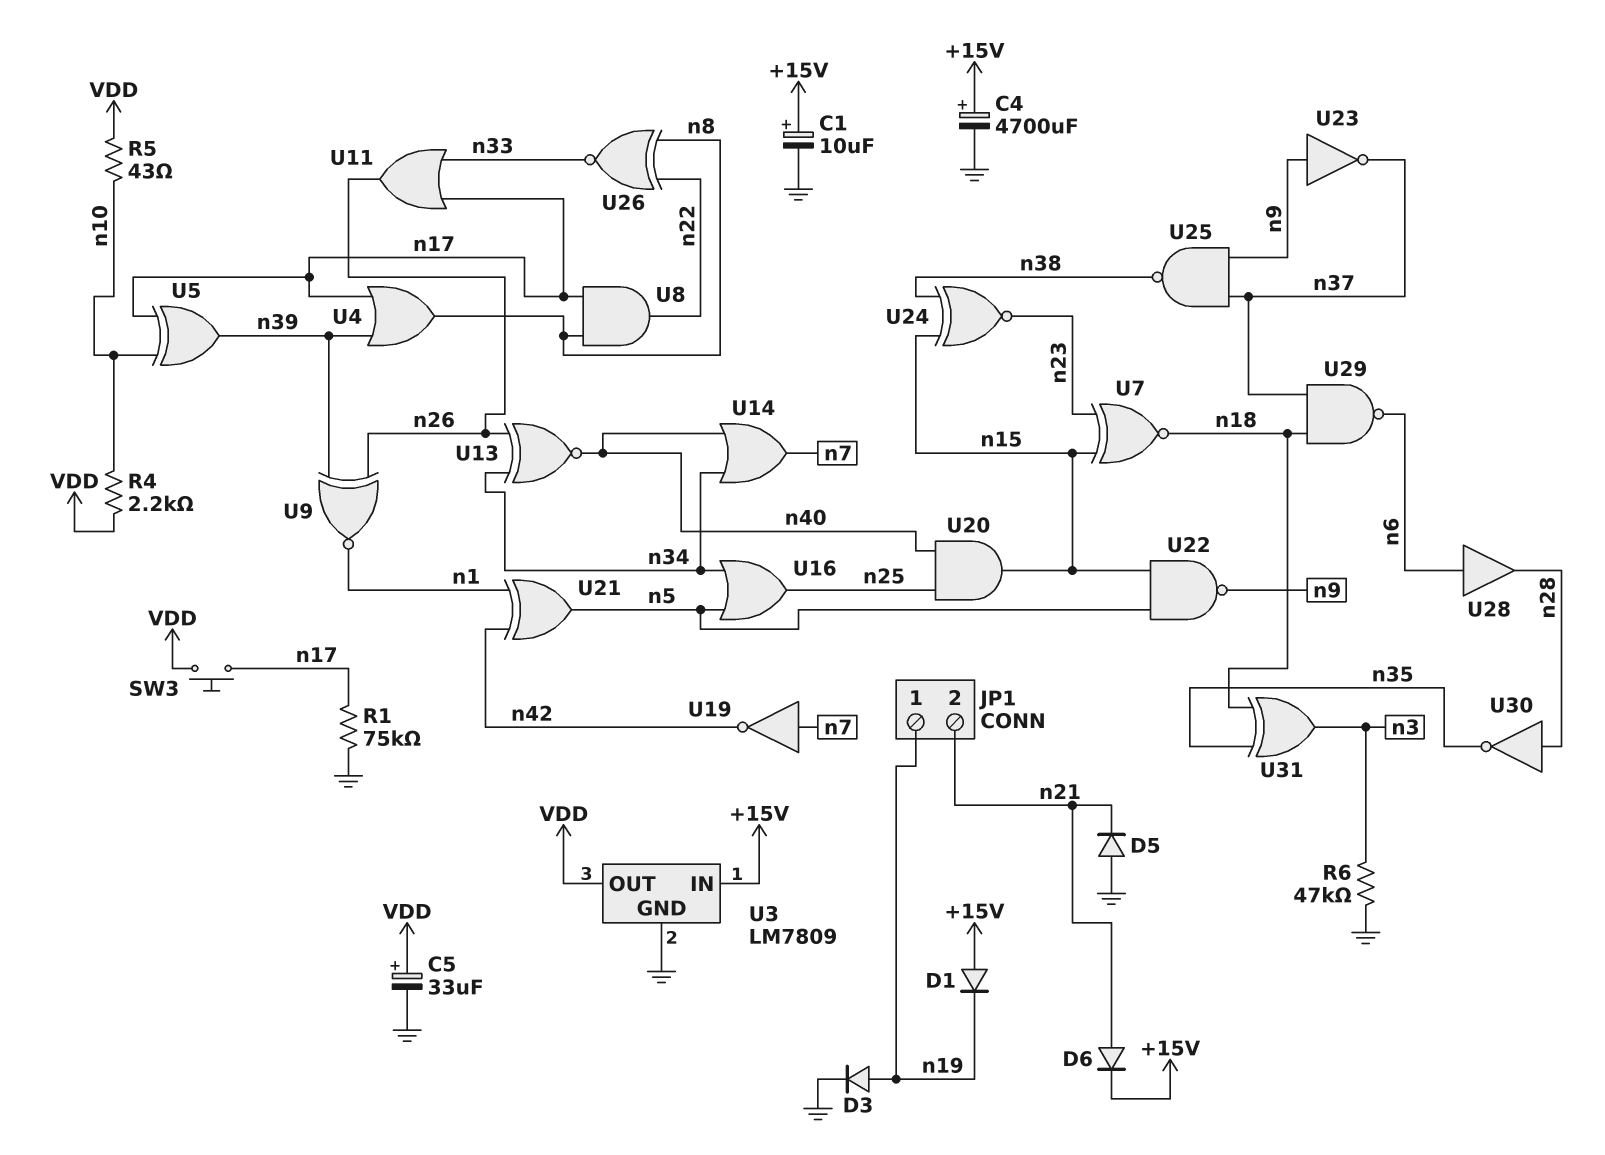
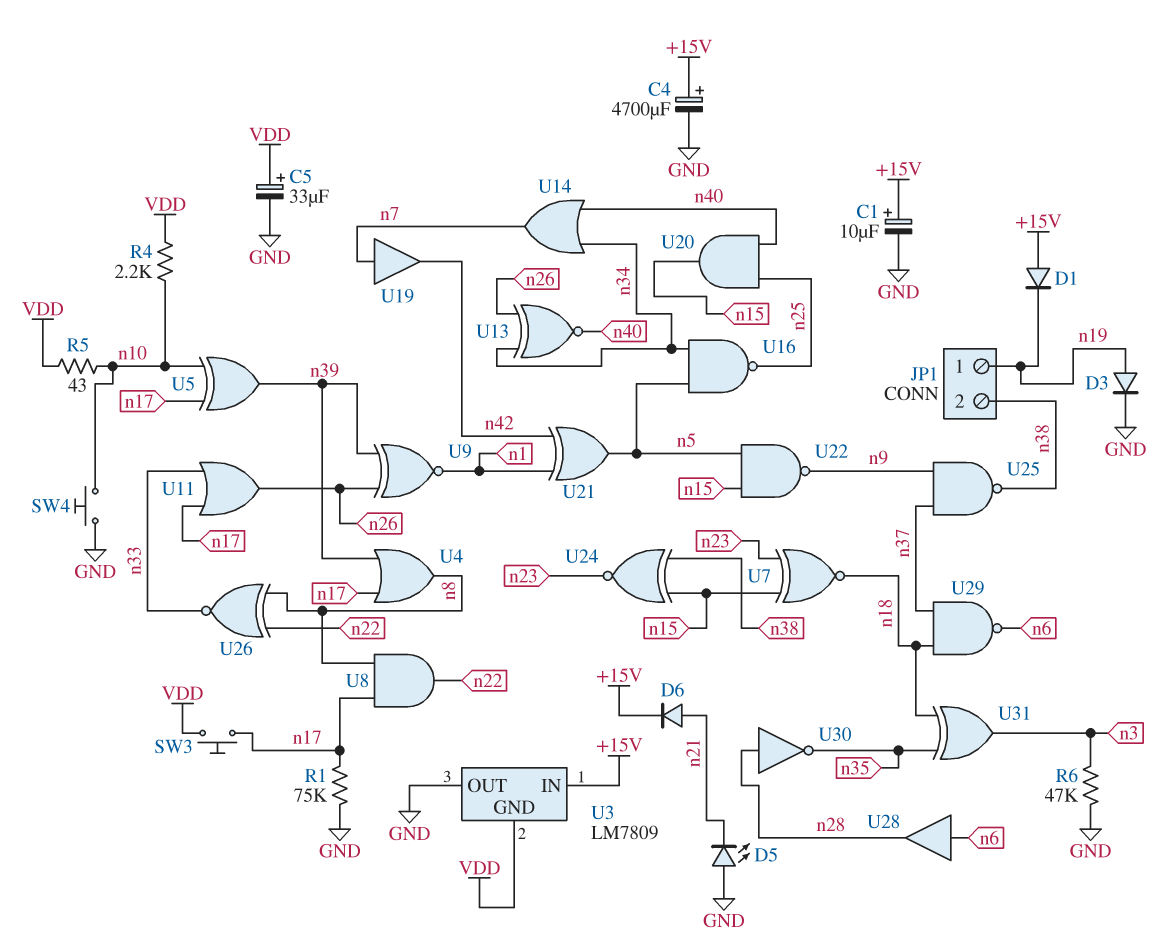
D5: diode (A GND, K n21) -> LED (A GND, K n21)
JP1 pin 2: n21 -> n38
SW4: none -> button (GND, n10)
U3 pin GND: GND -> VDD
U3 pin OUT: VDD -> GND
U16: OR (in n5, in n34, out n25) -> NAND (in n5, in n34, out n25)
U19: NOT (in n7, out n42) -> buffer (in n7, out n42)
U23: NOT (in n9, out n37) -> none

